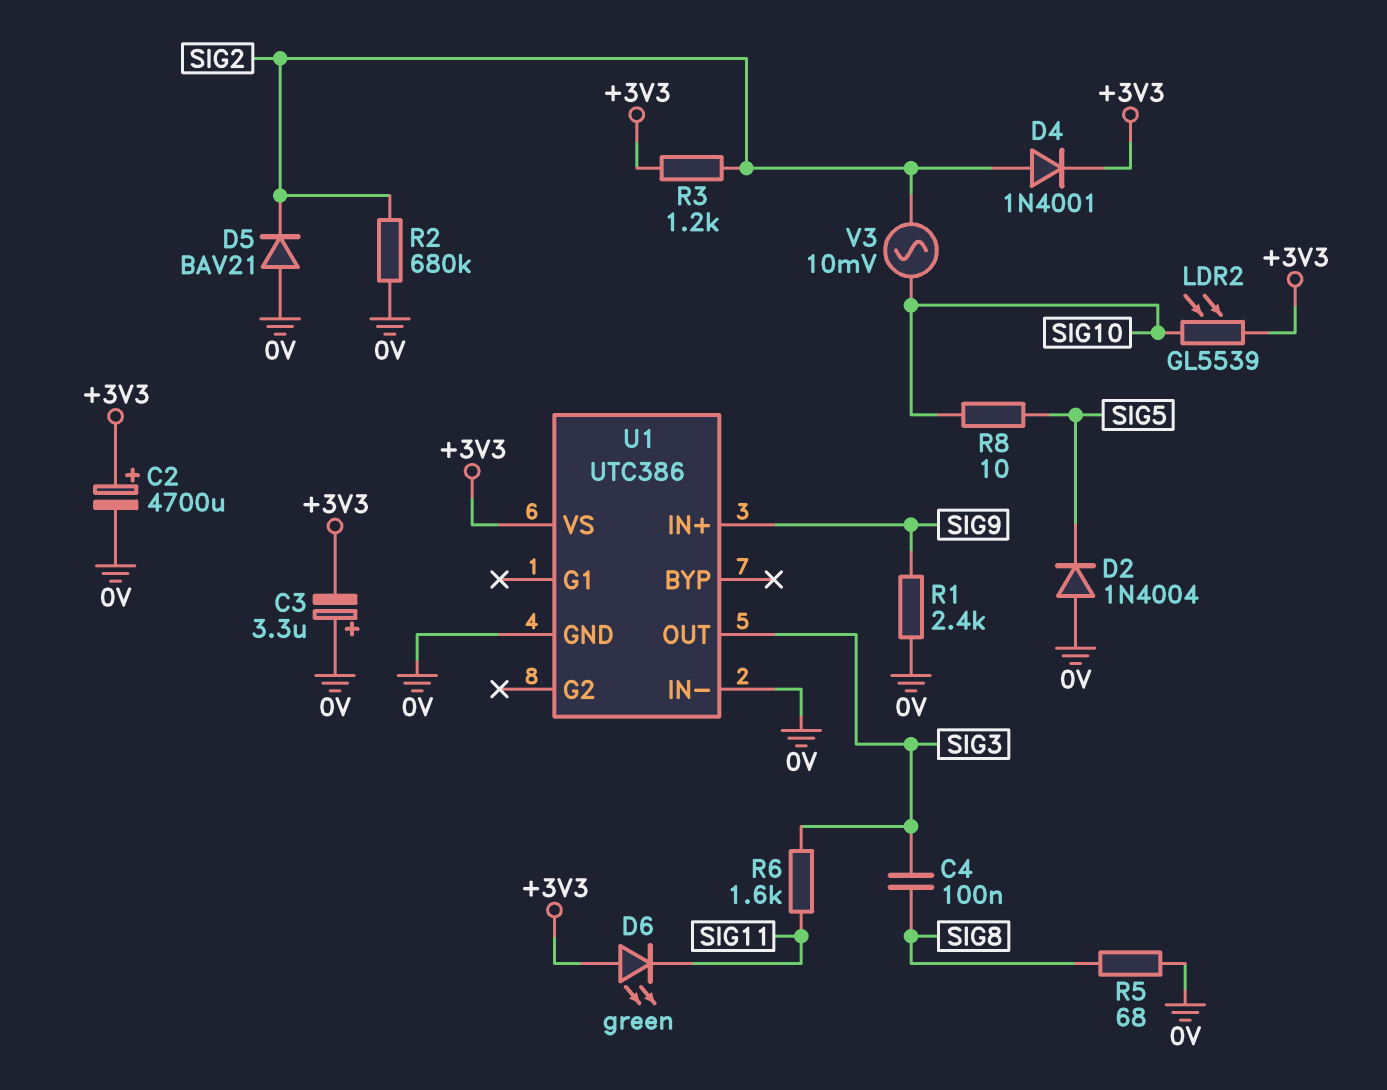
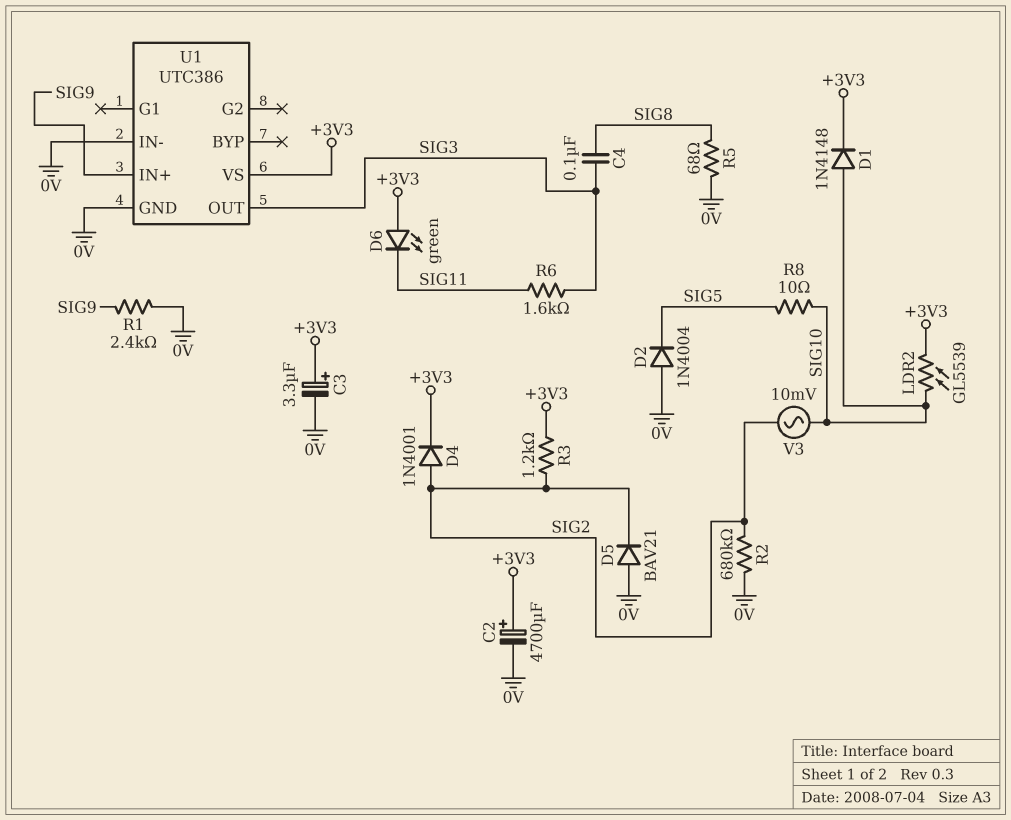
C3: 3.3uF (plus 0V, minus +3V3) -> 3.3uF (plus +3V3, minus 0V)
D1: none -> diode 1N4148 (A SIG10, K +3V3)

